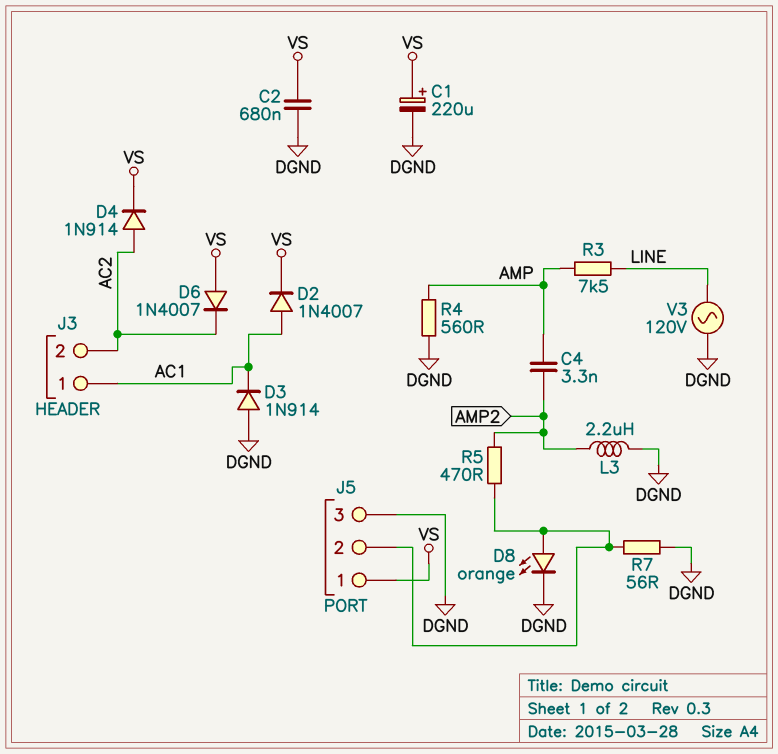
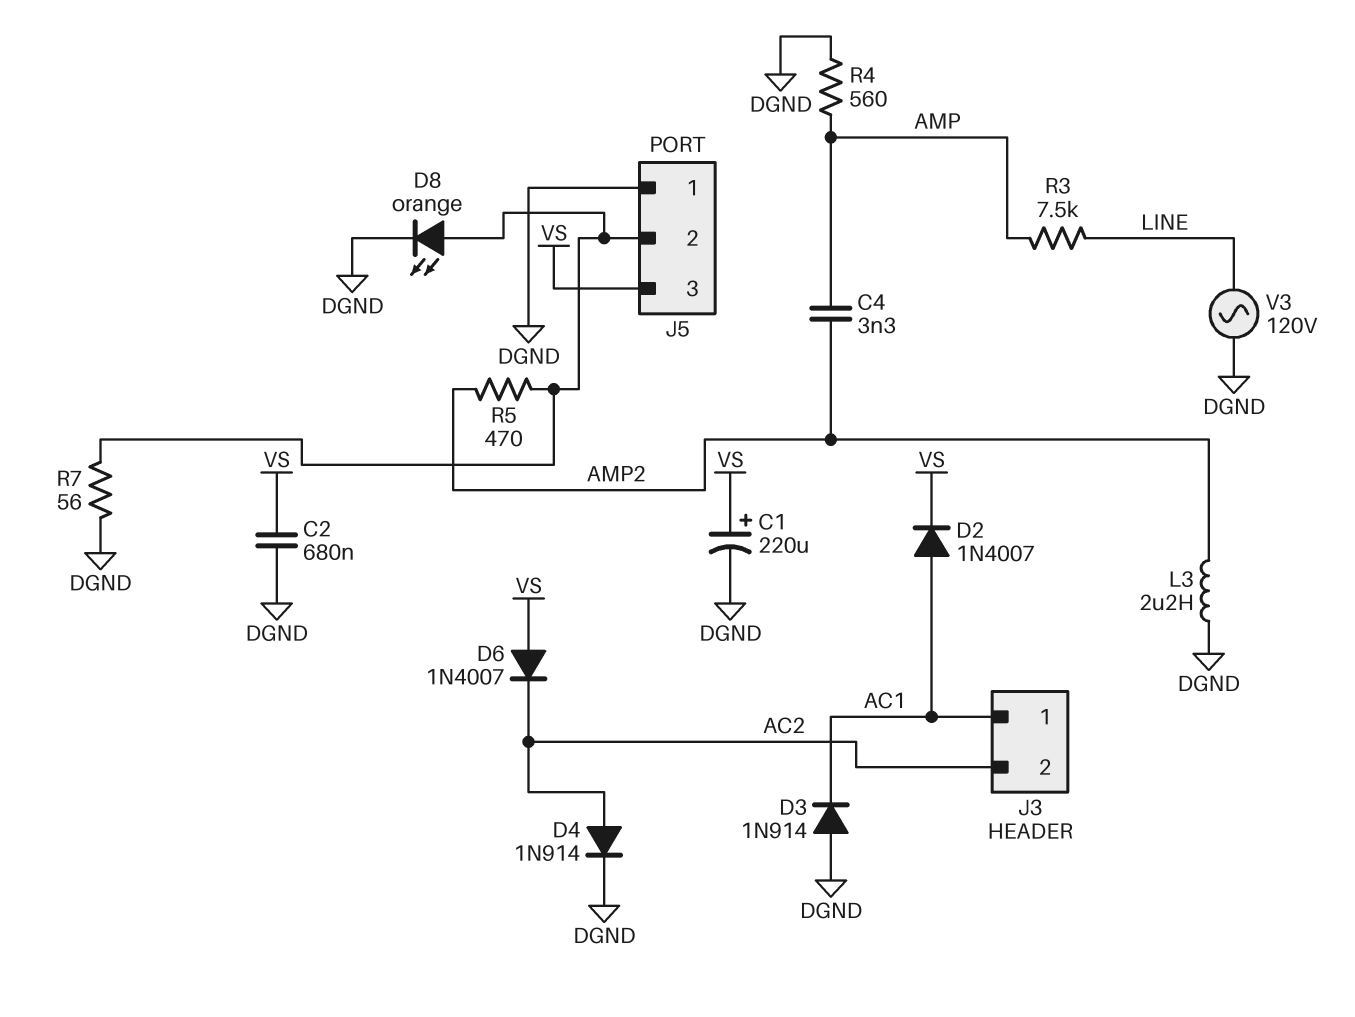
D4: diode 1N914 (A AC2, K VS) -> diode 1N914 (A AC2, K DGND)
J5 pin 1: VS -> DGND
J5 pin 3: DGND -> VS

